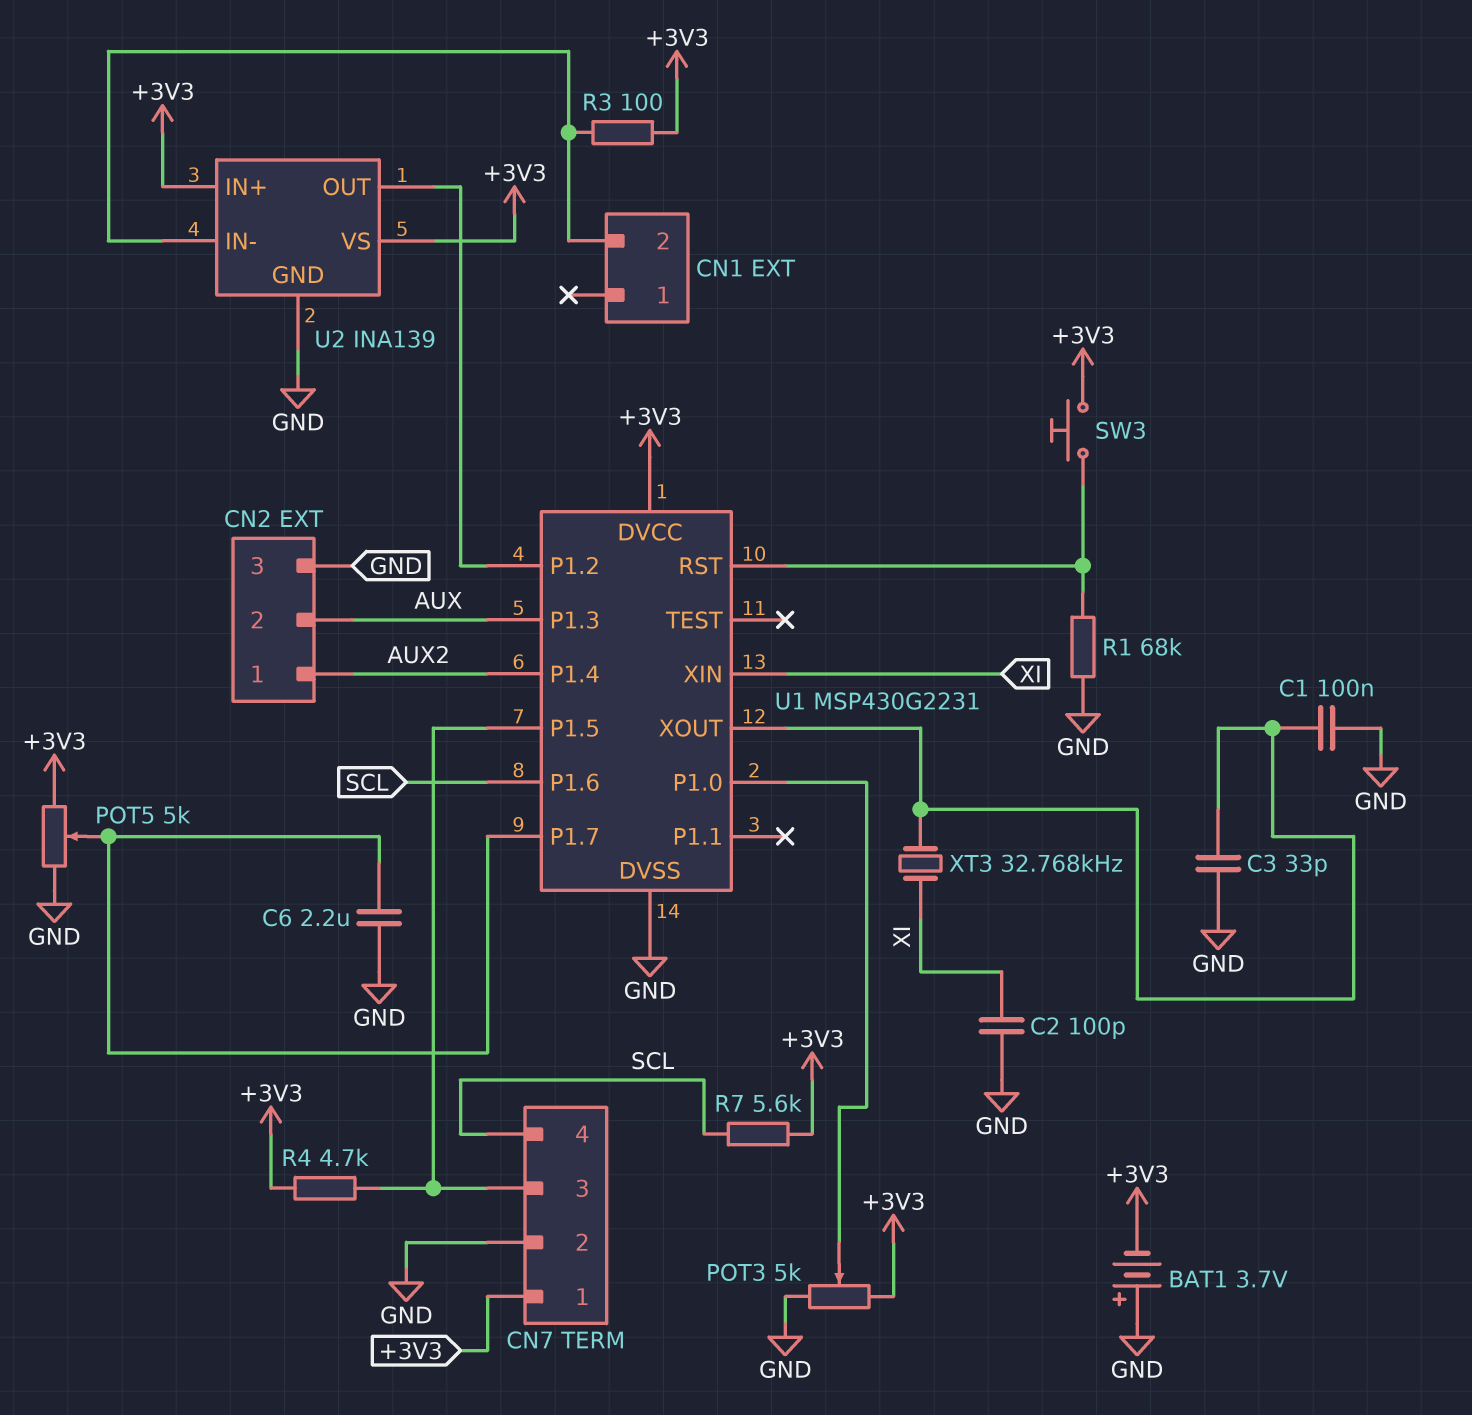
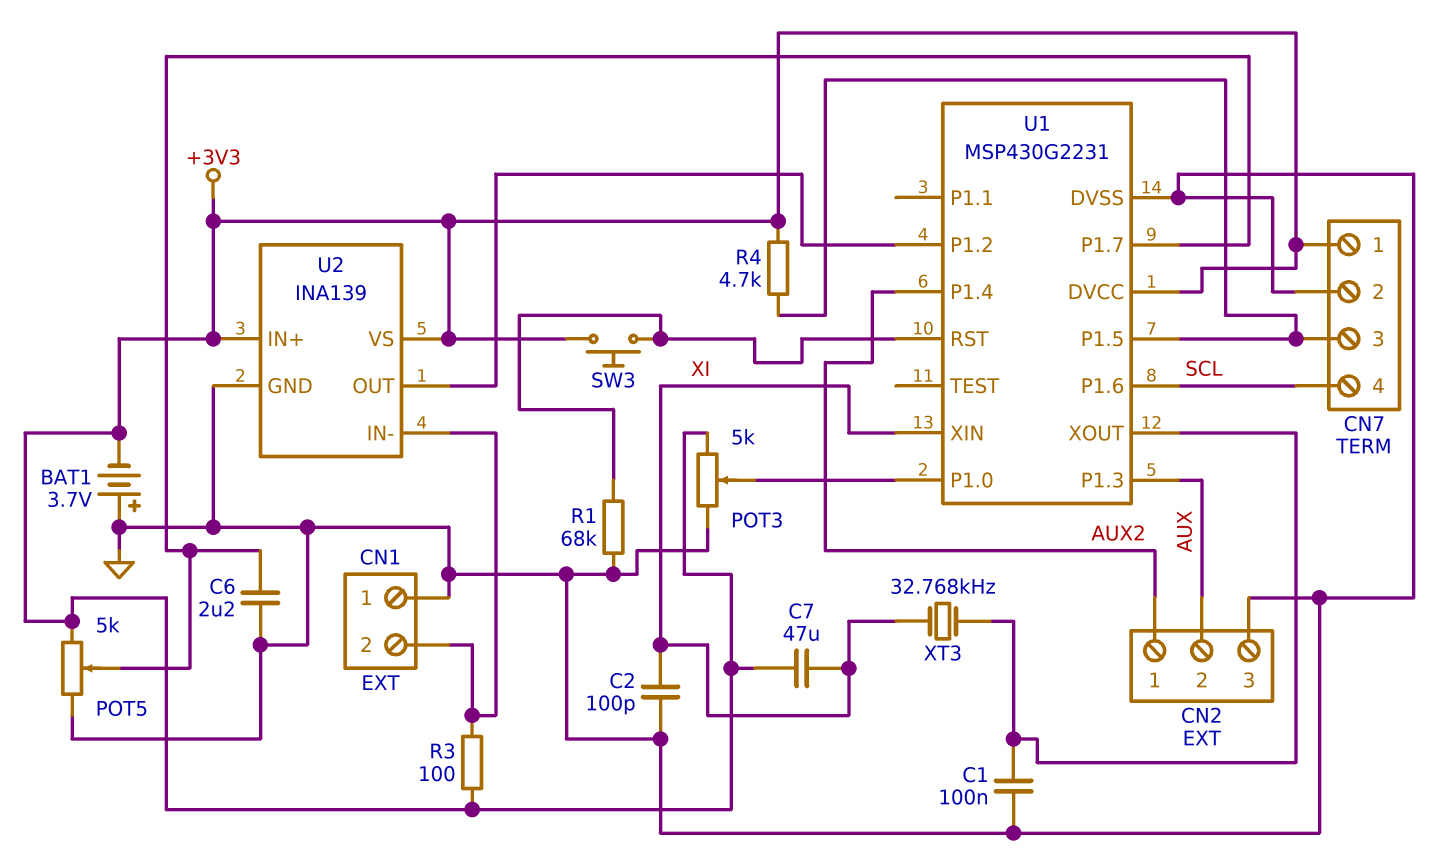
C3: 33pF (GND, U1/XOUT) -> none
C7: none -> 47uF (+3V3, XI)
CN1 pin 1: none -> GND
R7: 5.6k (+3V3, SCL) -> none

